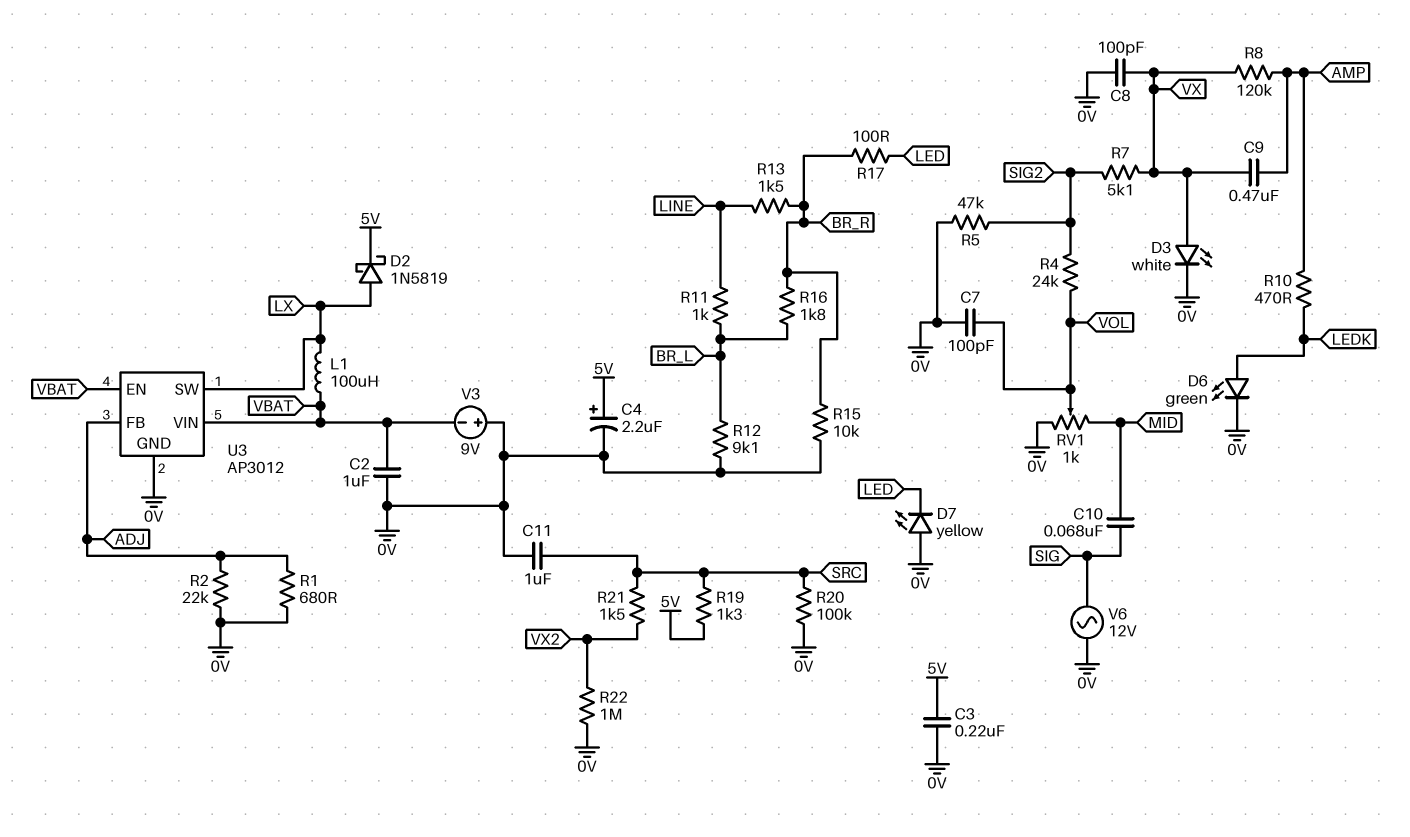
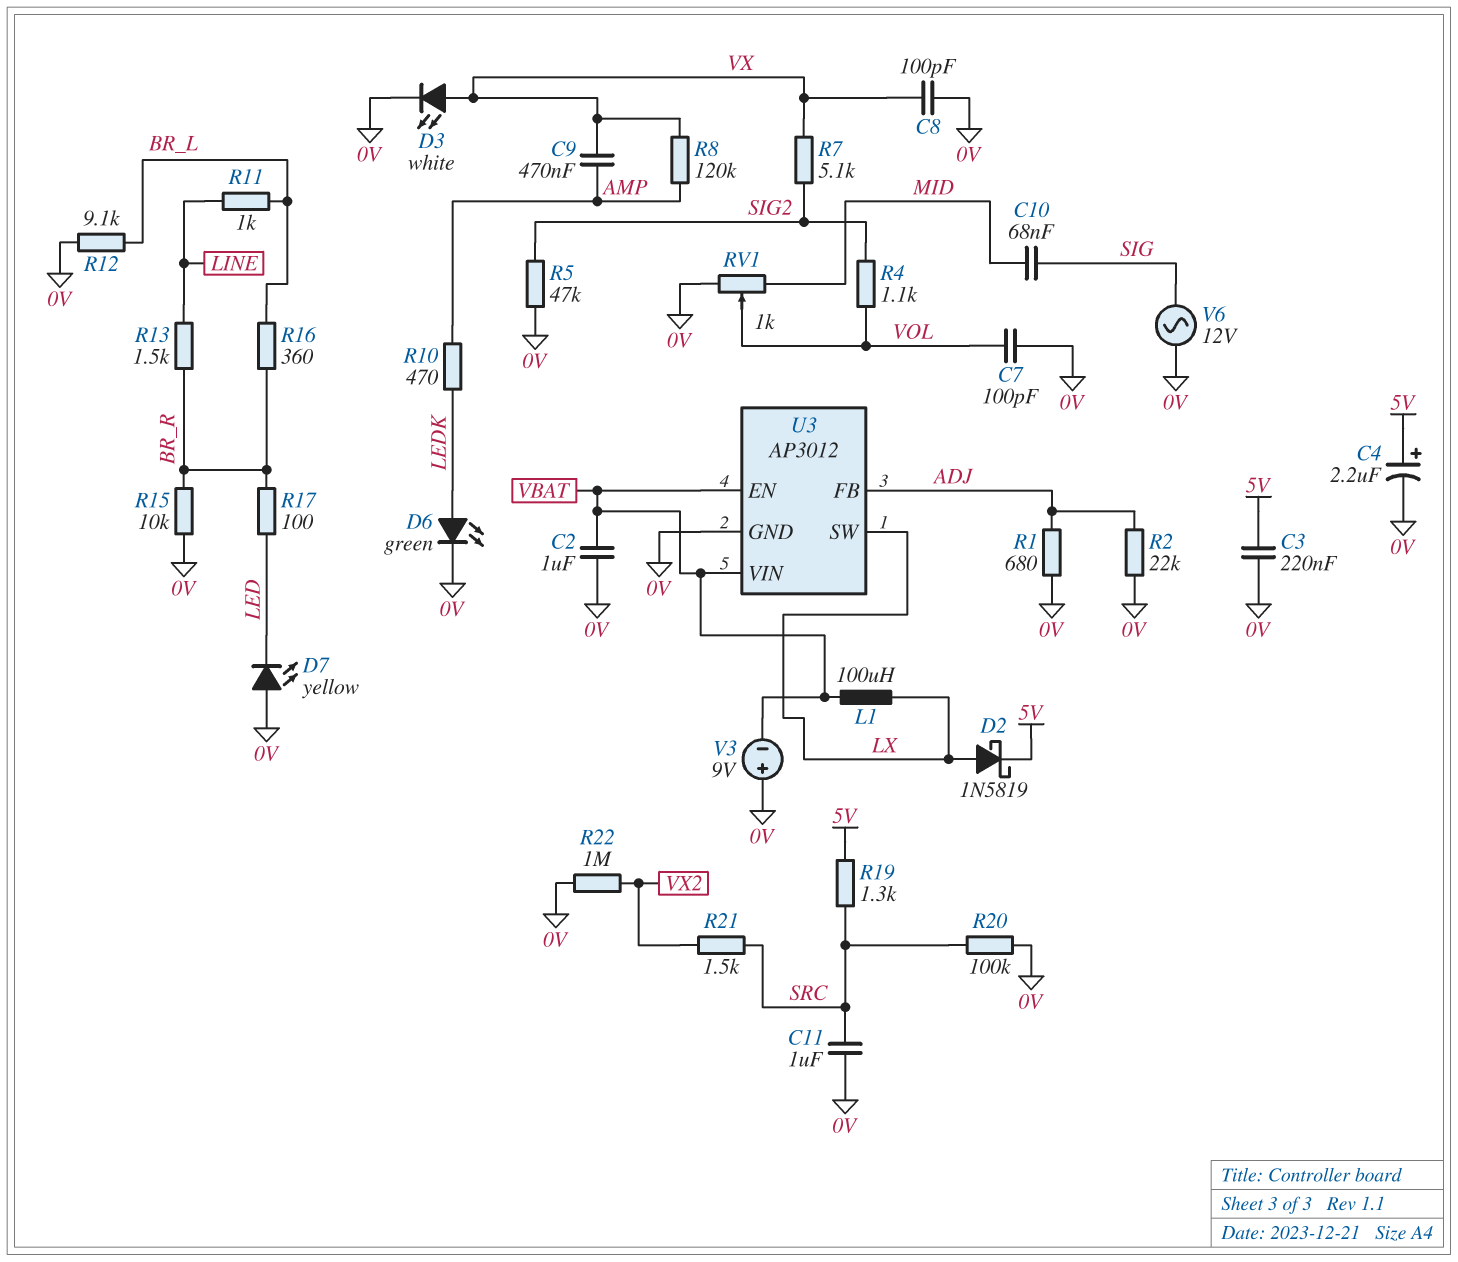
R4: 24k (SIG2, VOL) -> 1.1k (SIG2, VOL)
R16: 1.8k (BR_L, BR_R) -> 360 (BR_L, BR_R)

